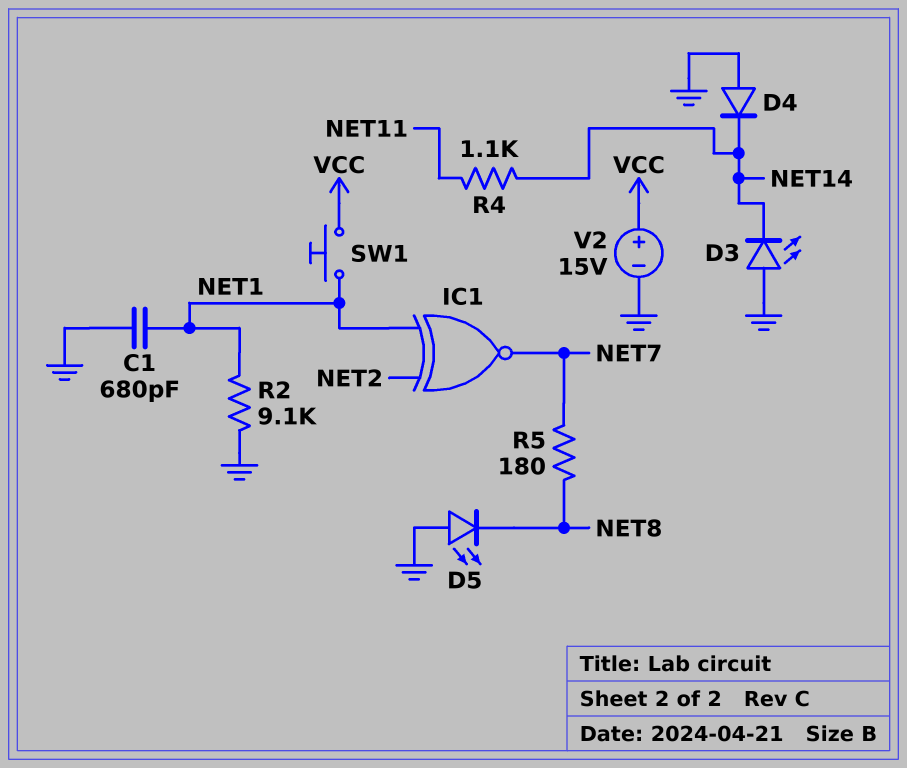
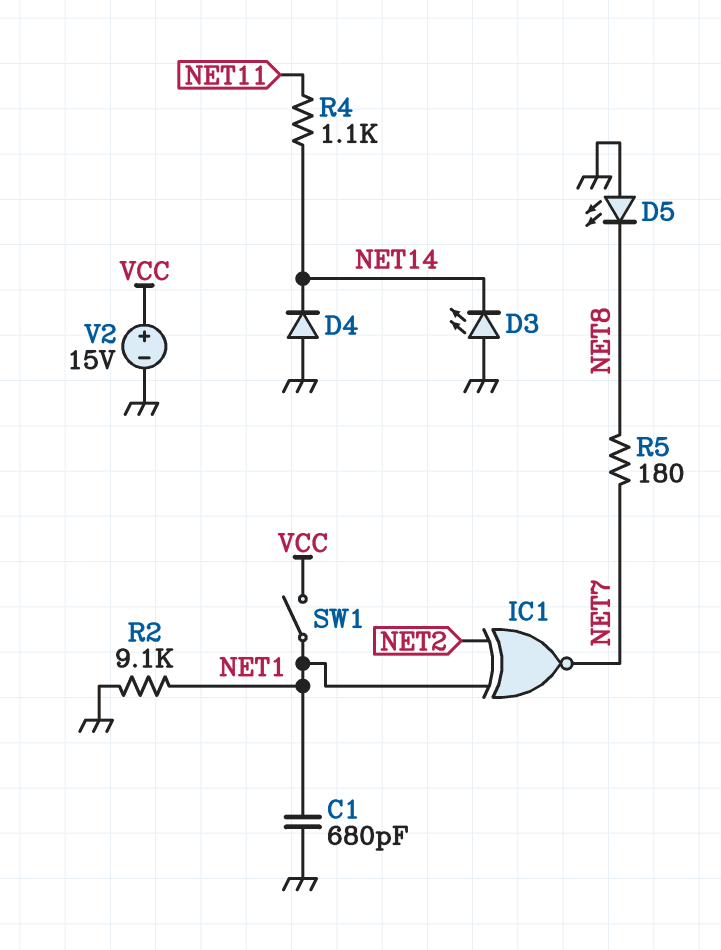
SW1: button (NET1, VCC) -> switch (NET1, VCC)

